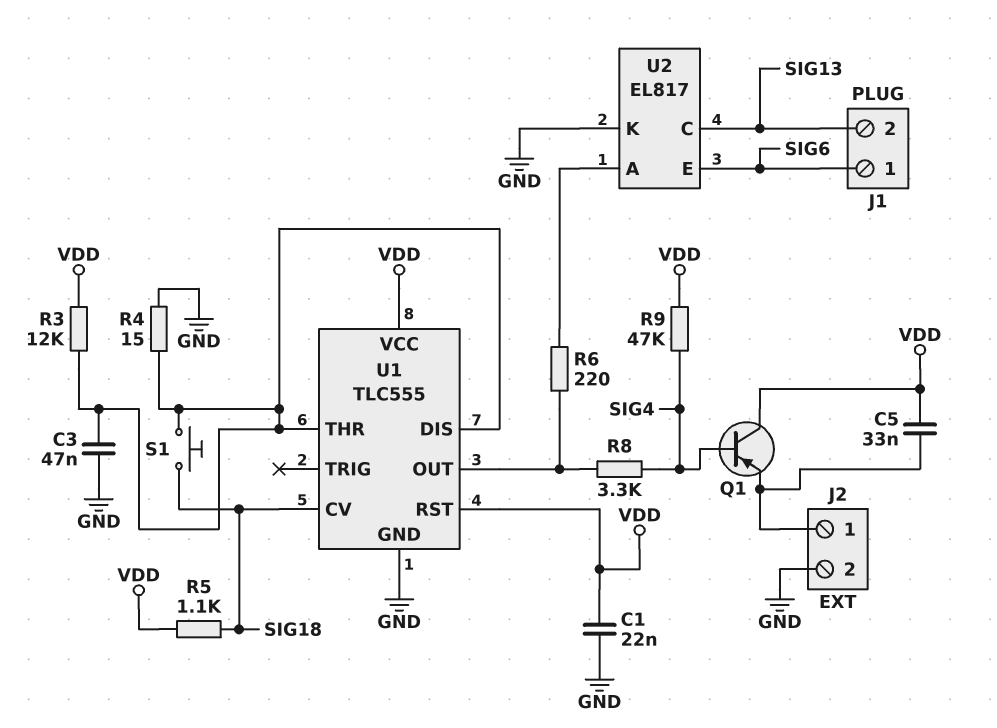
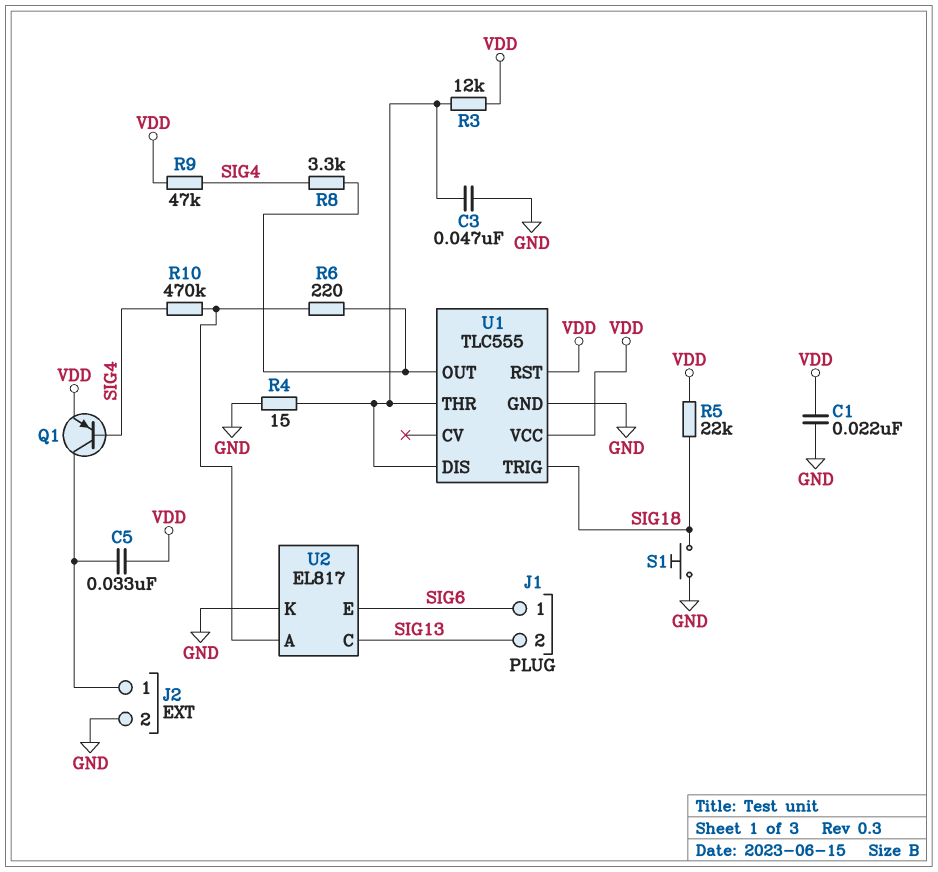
Q1: PNP (B SIG4, C VDD, E J2/1) -> PNP (B SIG4, C J2/1, E VDD)
R5: 1.1k (SIG18, VDD) -> 22k (SIG18, VDD)
R10: none -> 470k (SIG4, U2/A)
S1: button (SIG18, U1/DIS) -> button (GND, SIG18)
U1 pin CV: SIG18 -> none
U1 pin TRIG: none -> SIG18

